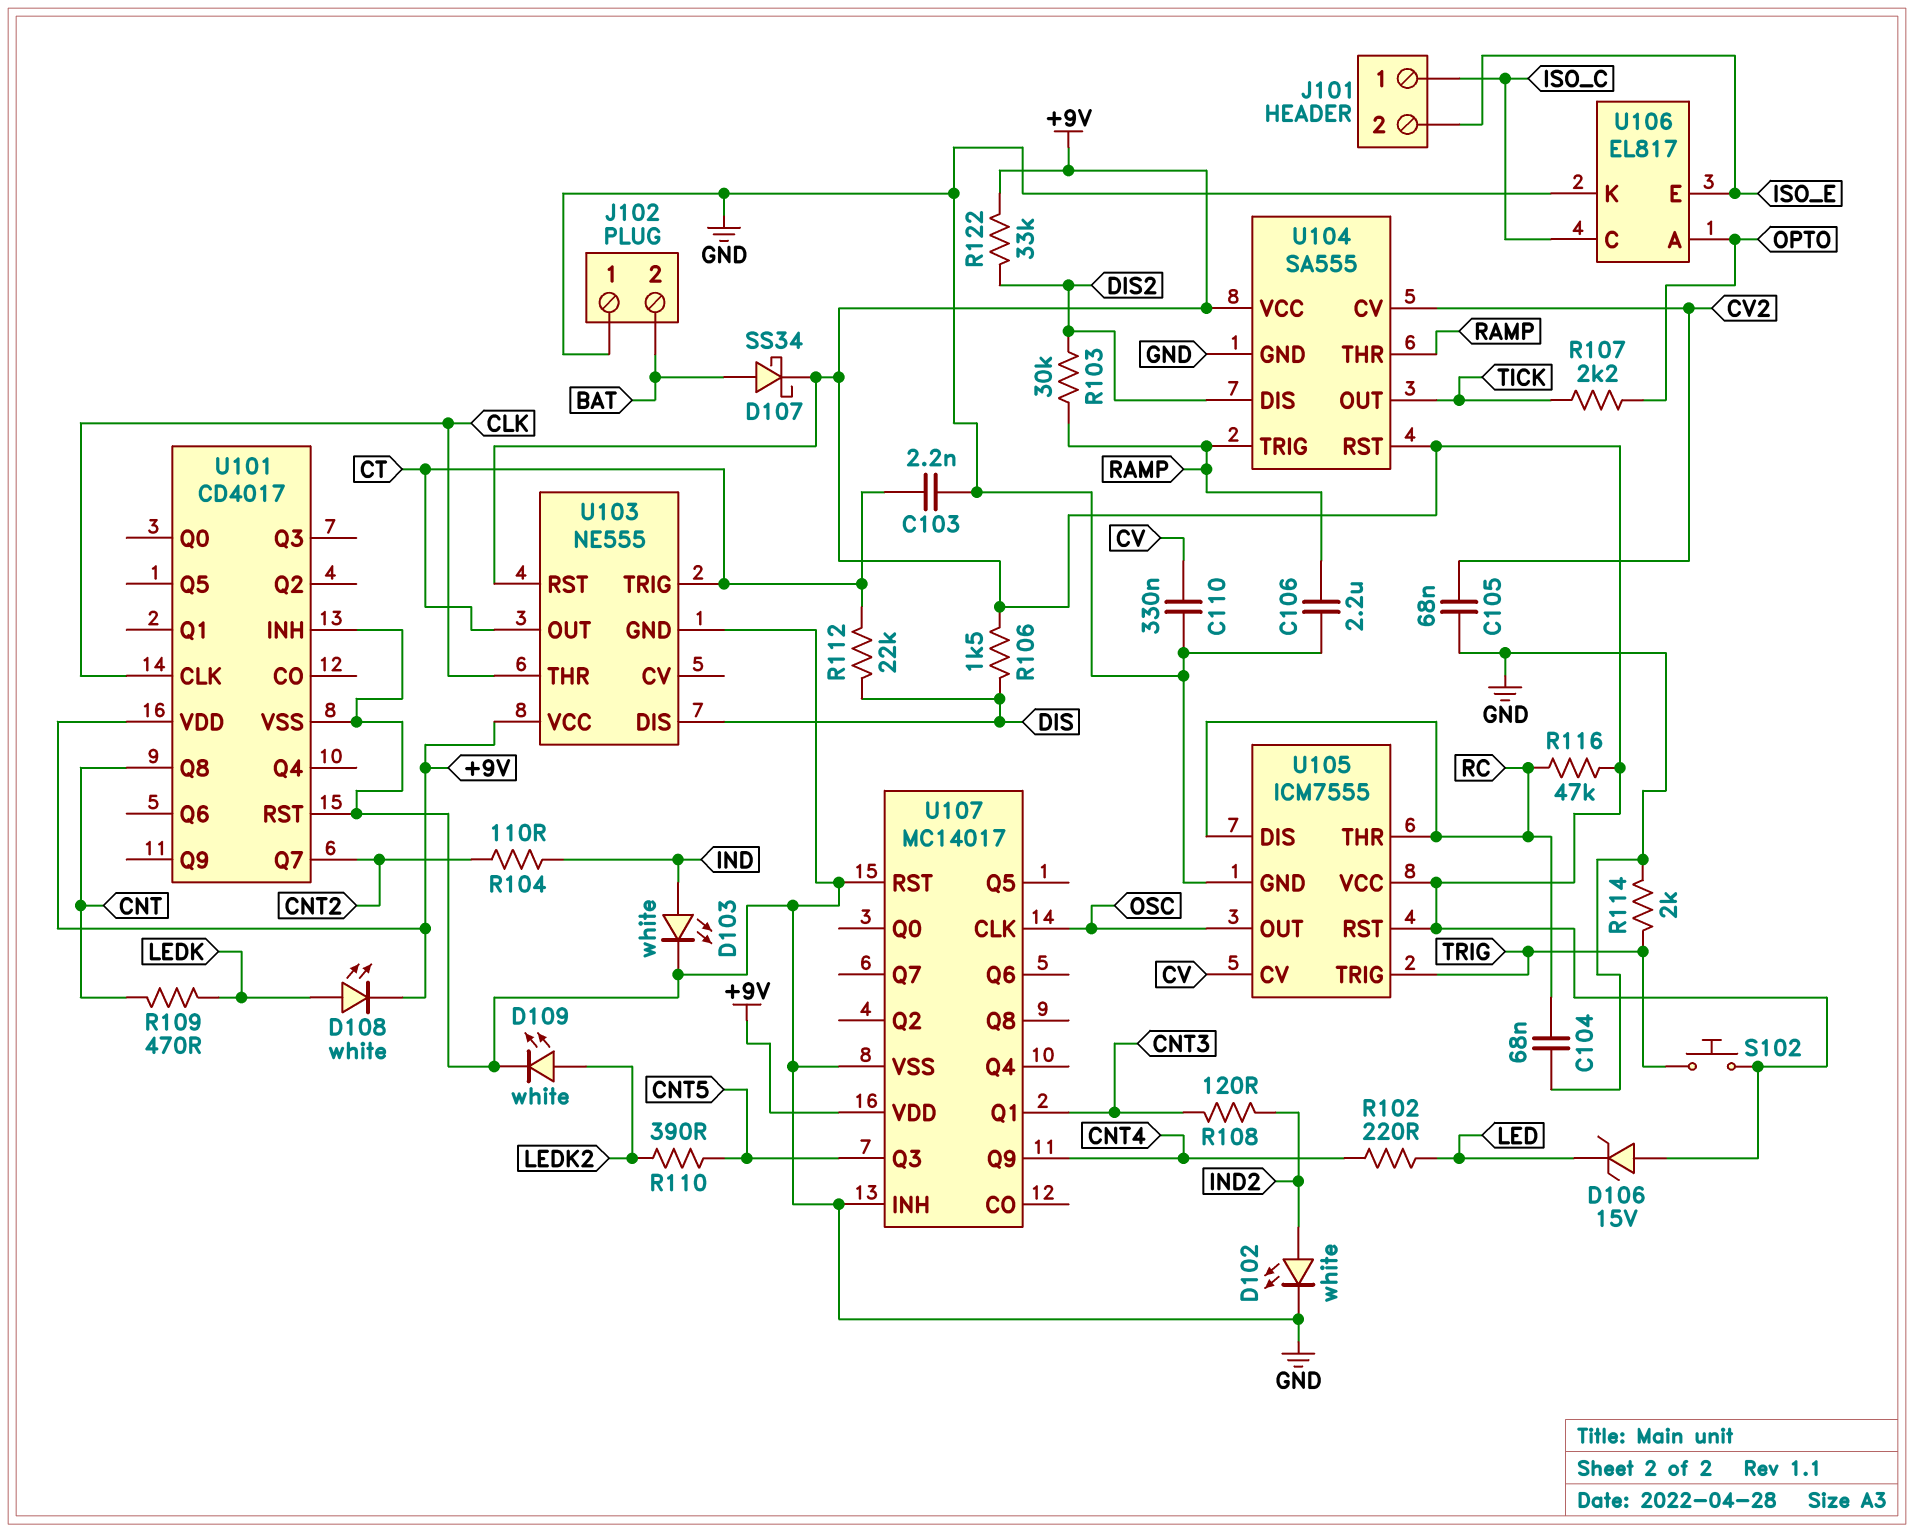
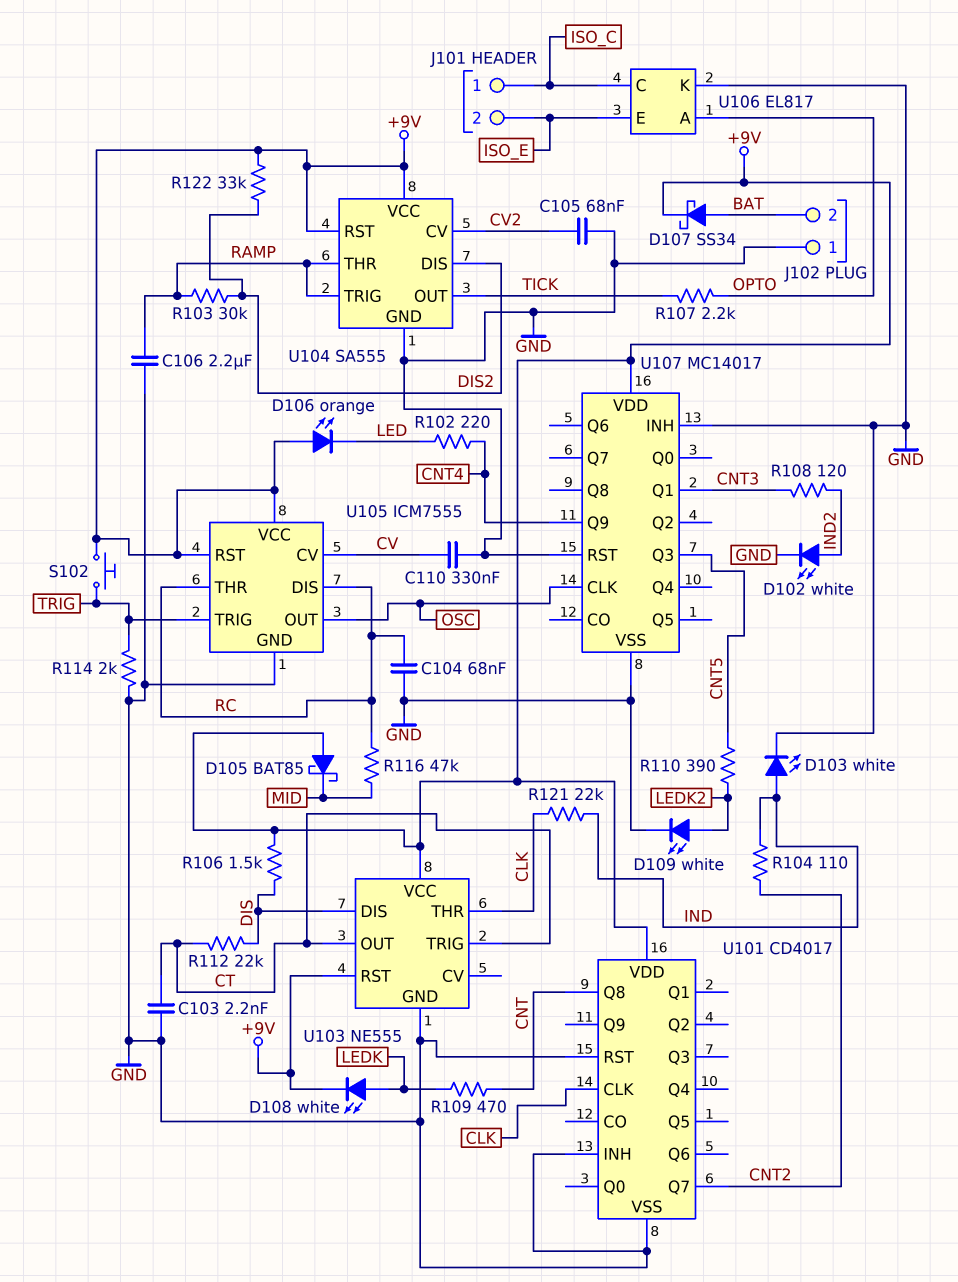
D105: none -> schottky BAT85 (A +9V, K MID)
D106: zener 15V (A +9V, K LED) -> LED orange (A +9V, K LED)
R116: 47k (+9V, RC) -> 47k (MID, RC)
R121: none -> 22k (CLK, IND)

